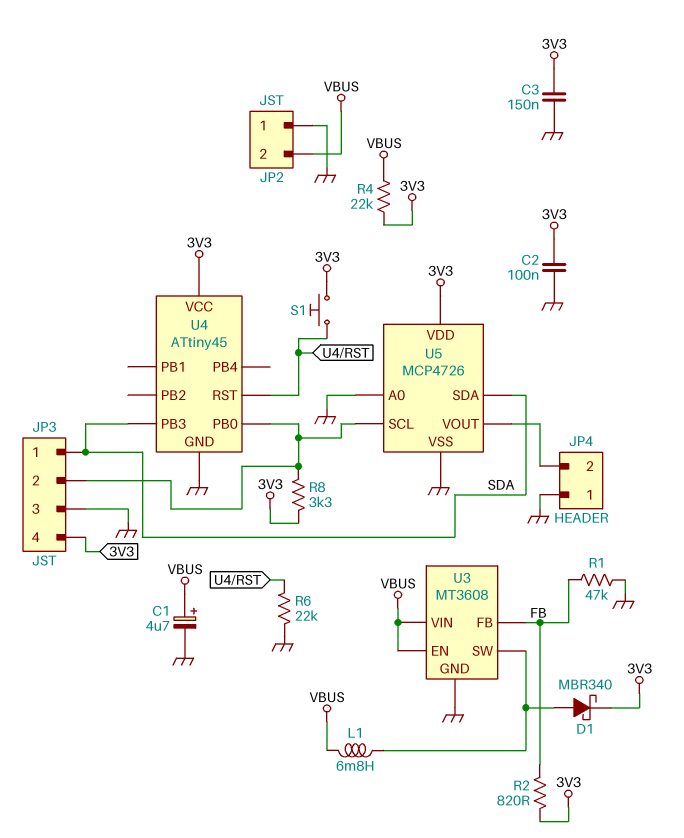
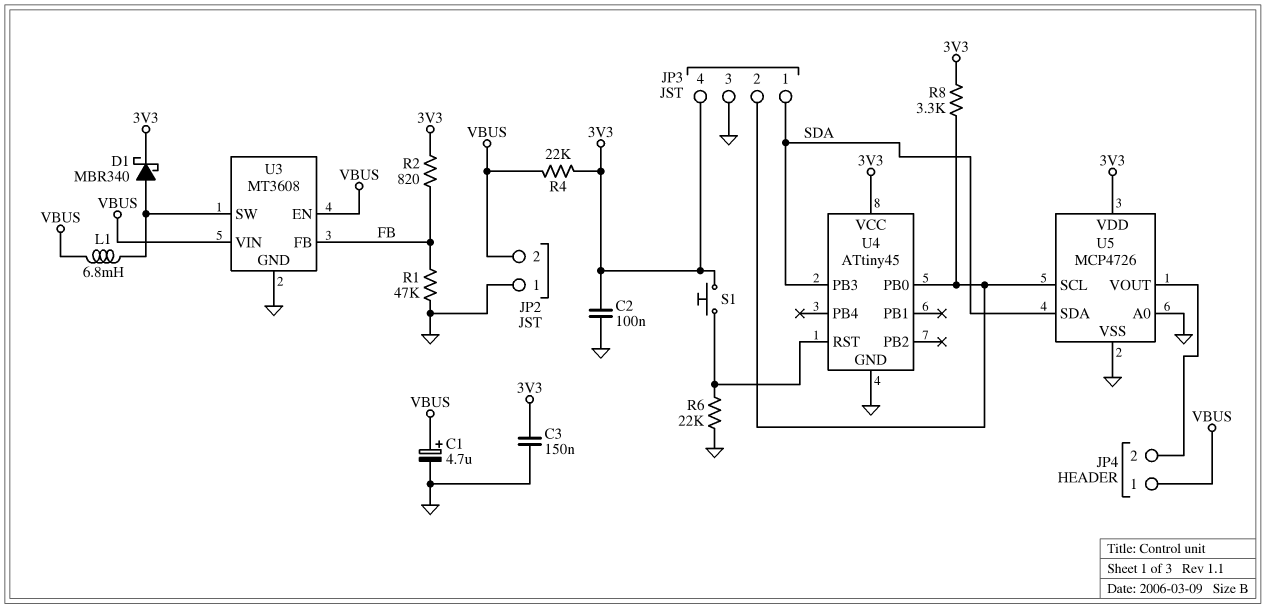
JP4 pin 1: GND -> VBUS

